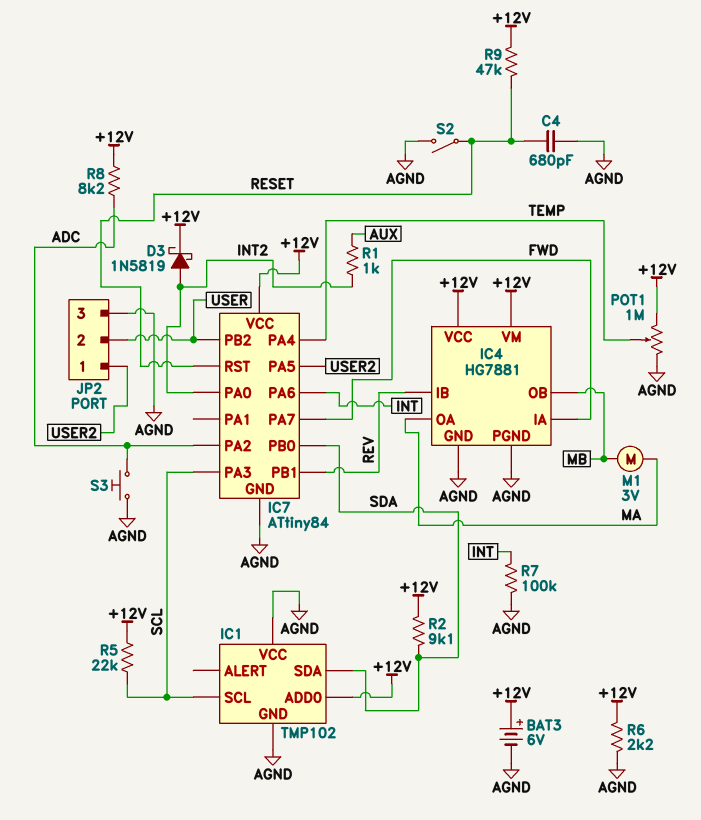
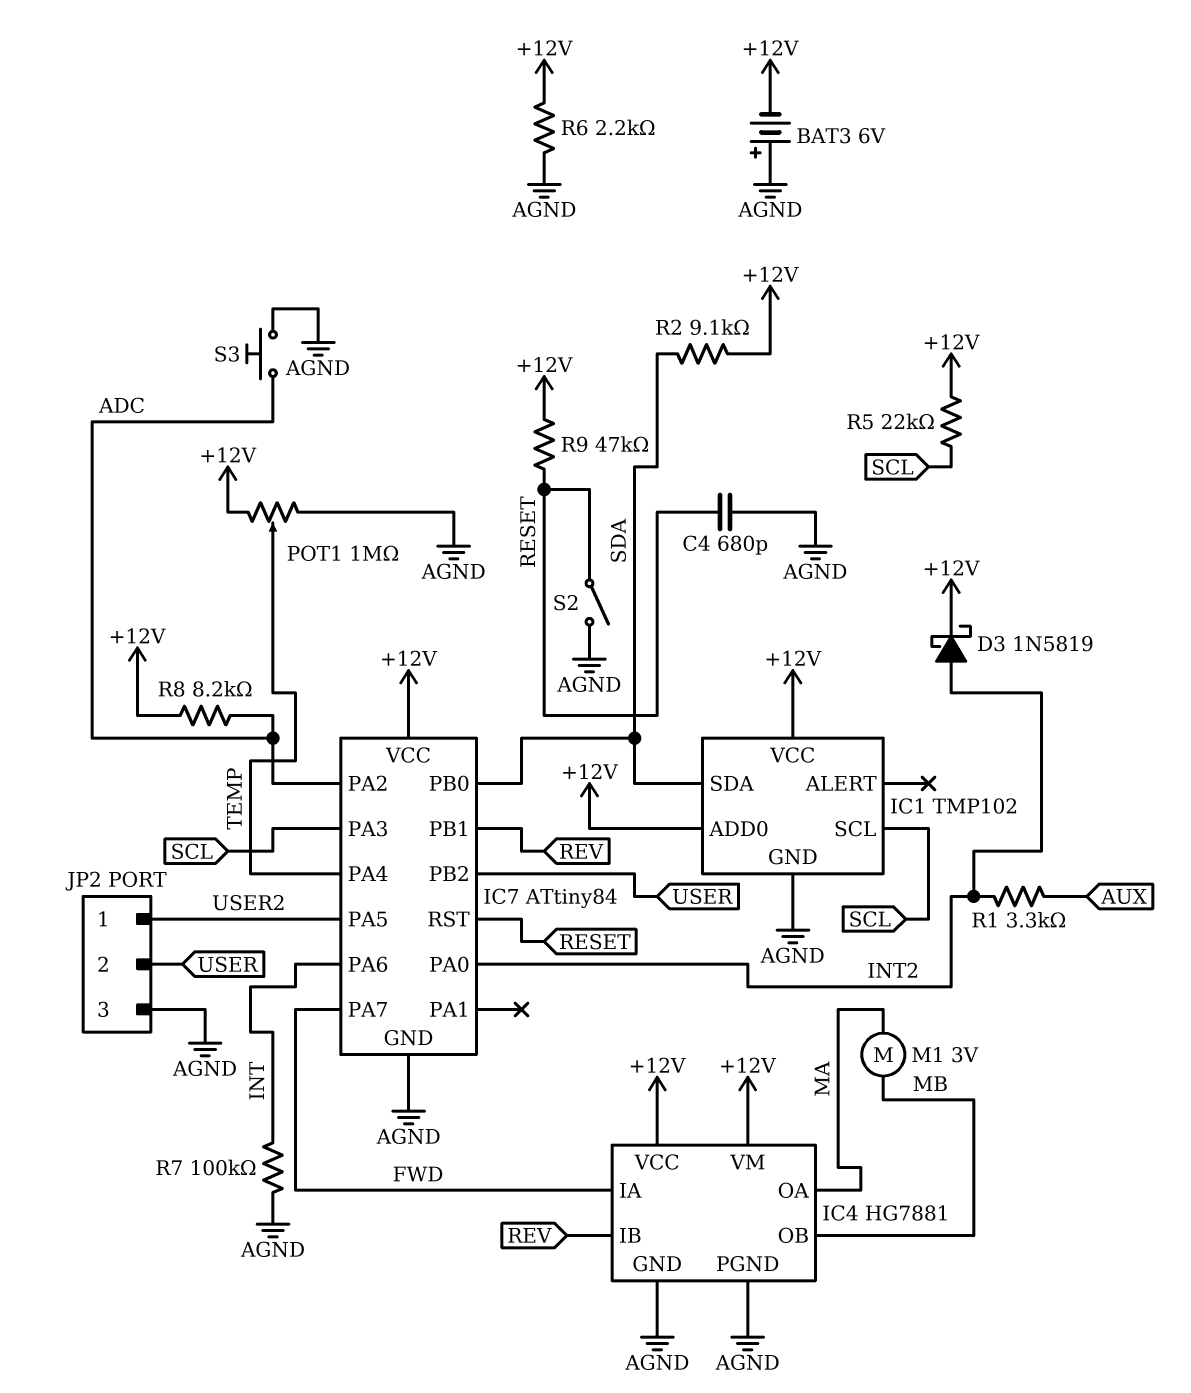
BAT3: 6V (plus +12V, minus AGND) -> 6V (plus AGND, minus +12V)
IC1 pin VCC: AGND -> +12V
R1: 1k (AUX, INT2) -> 3.3k (AUX, INT2)

